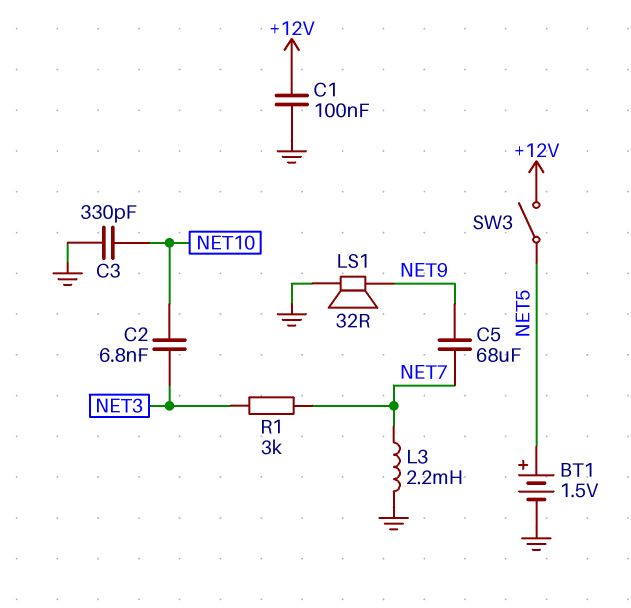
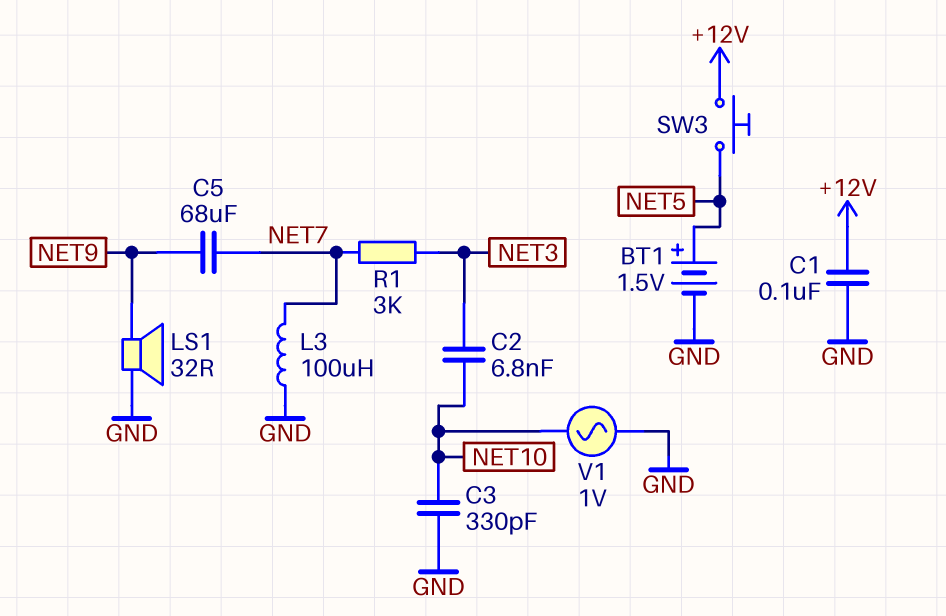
L3: 2.2mH (GND, NET7) -> 100uH (GND, NET7)
SW3: switch (+12V, NET5) -> button (+12V, NET5)
V1: none -> AC 1V (GND, NET10)

